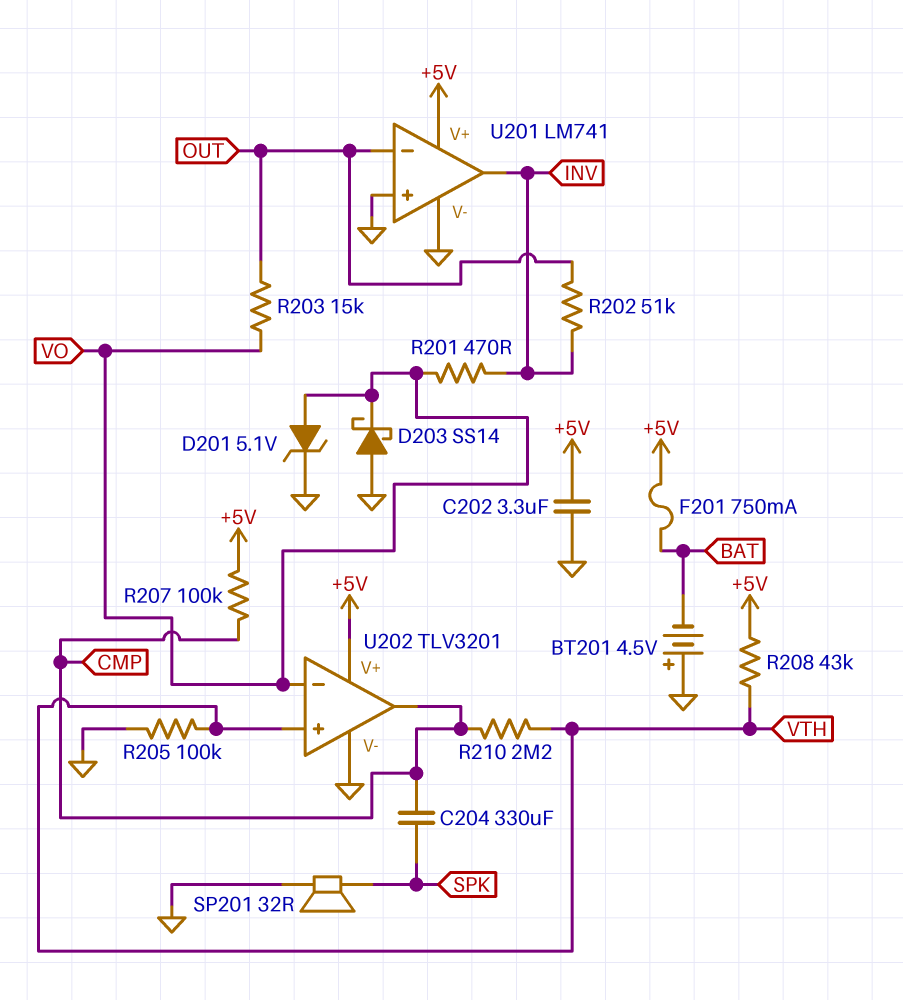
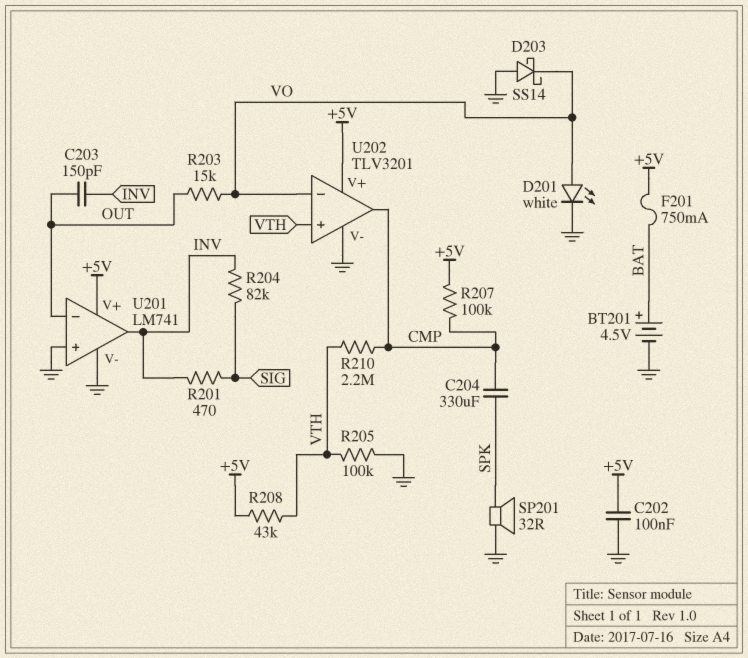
BT201: 4.5V (plus GND, minus BAT) -> 4.5V (plus BAT, minus GND)
C202: 3.3uF (+5V, GND) -> 100nF (+5V, GND)
C203: none -> 150pF (INV, OUT)
D201: zener 5.1V (A VO, K GND) -> LED white (A VO, K GND)
R201: 470 (INV, VO) -> 470 (INV, SIG)
R202: 51k (INV, OUT) -> none
R204: none -> 82k (INV, SIG)

